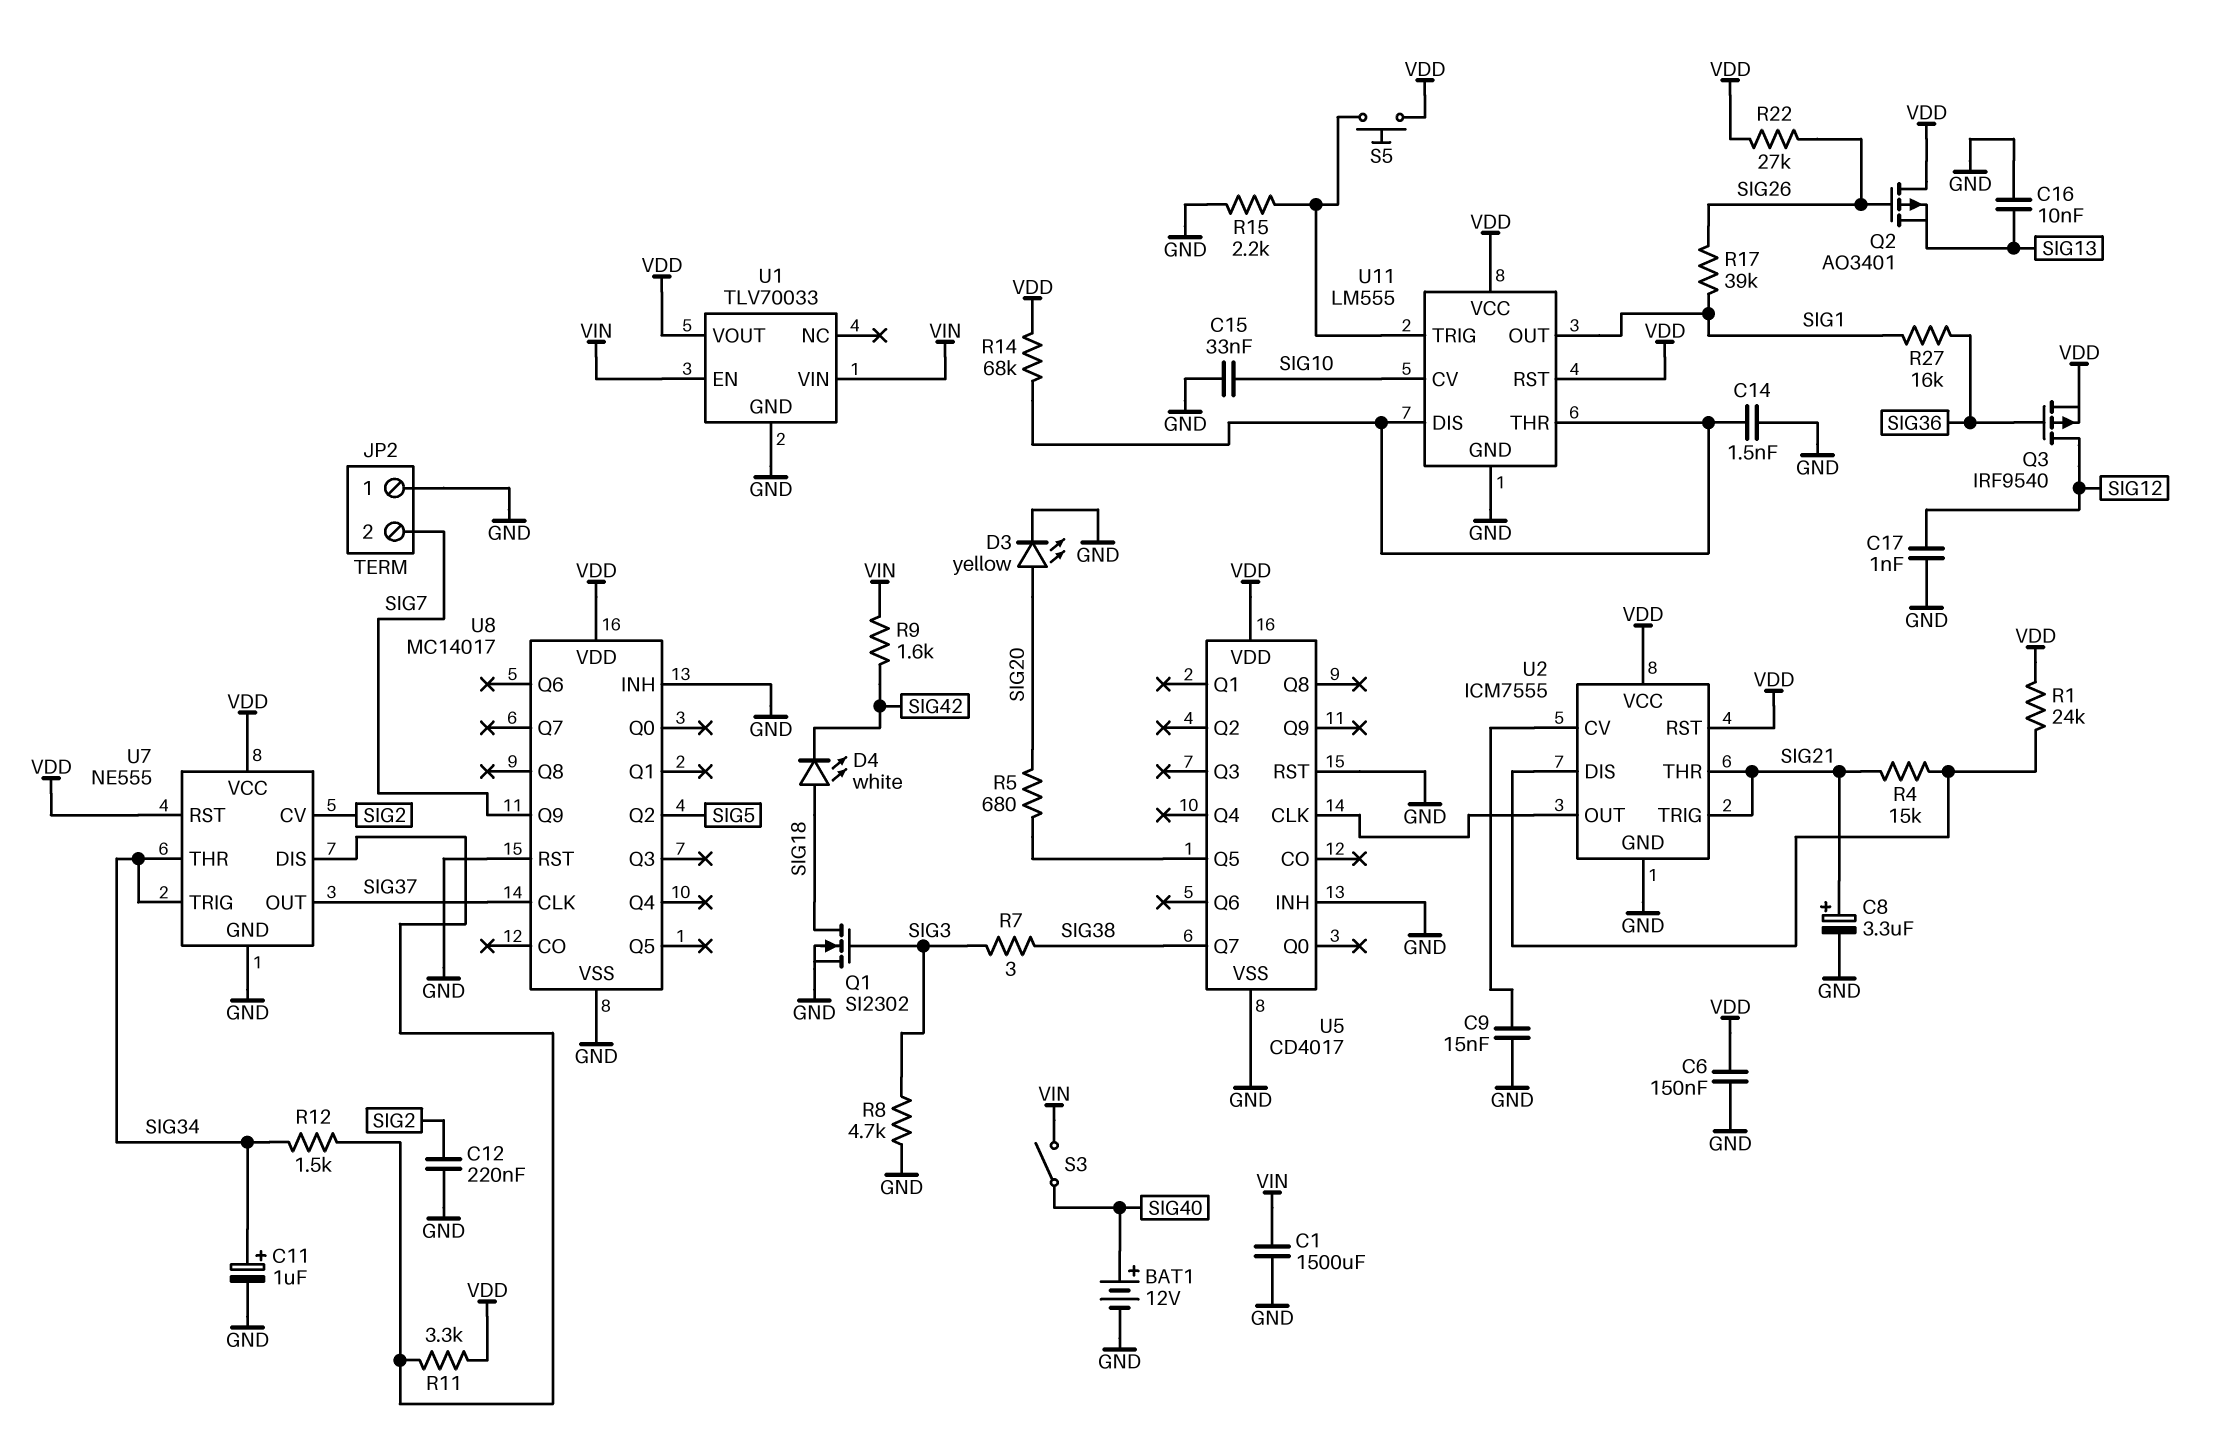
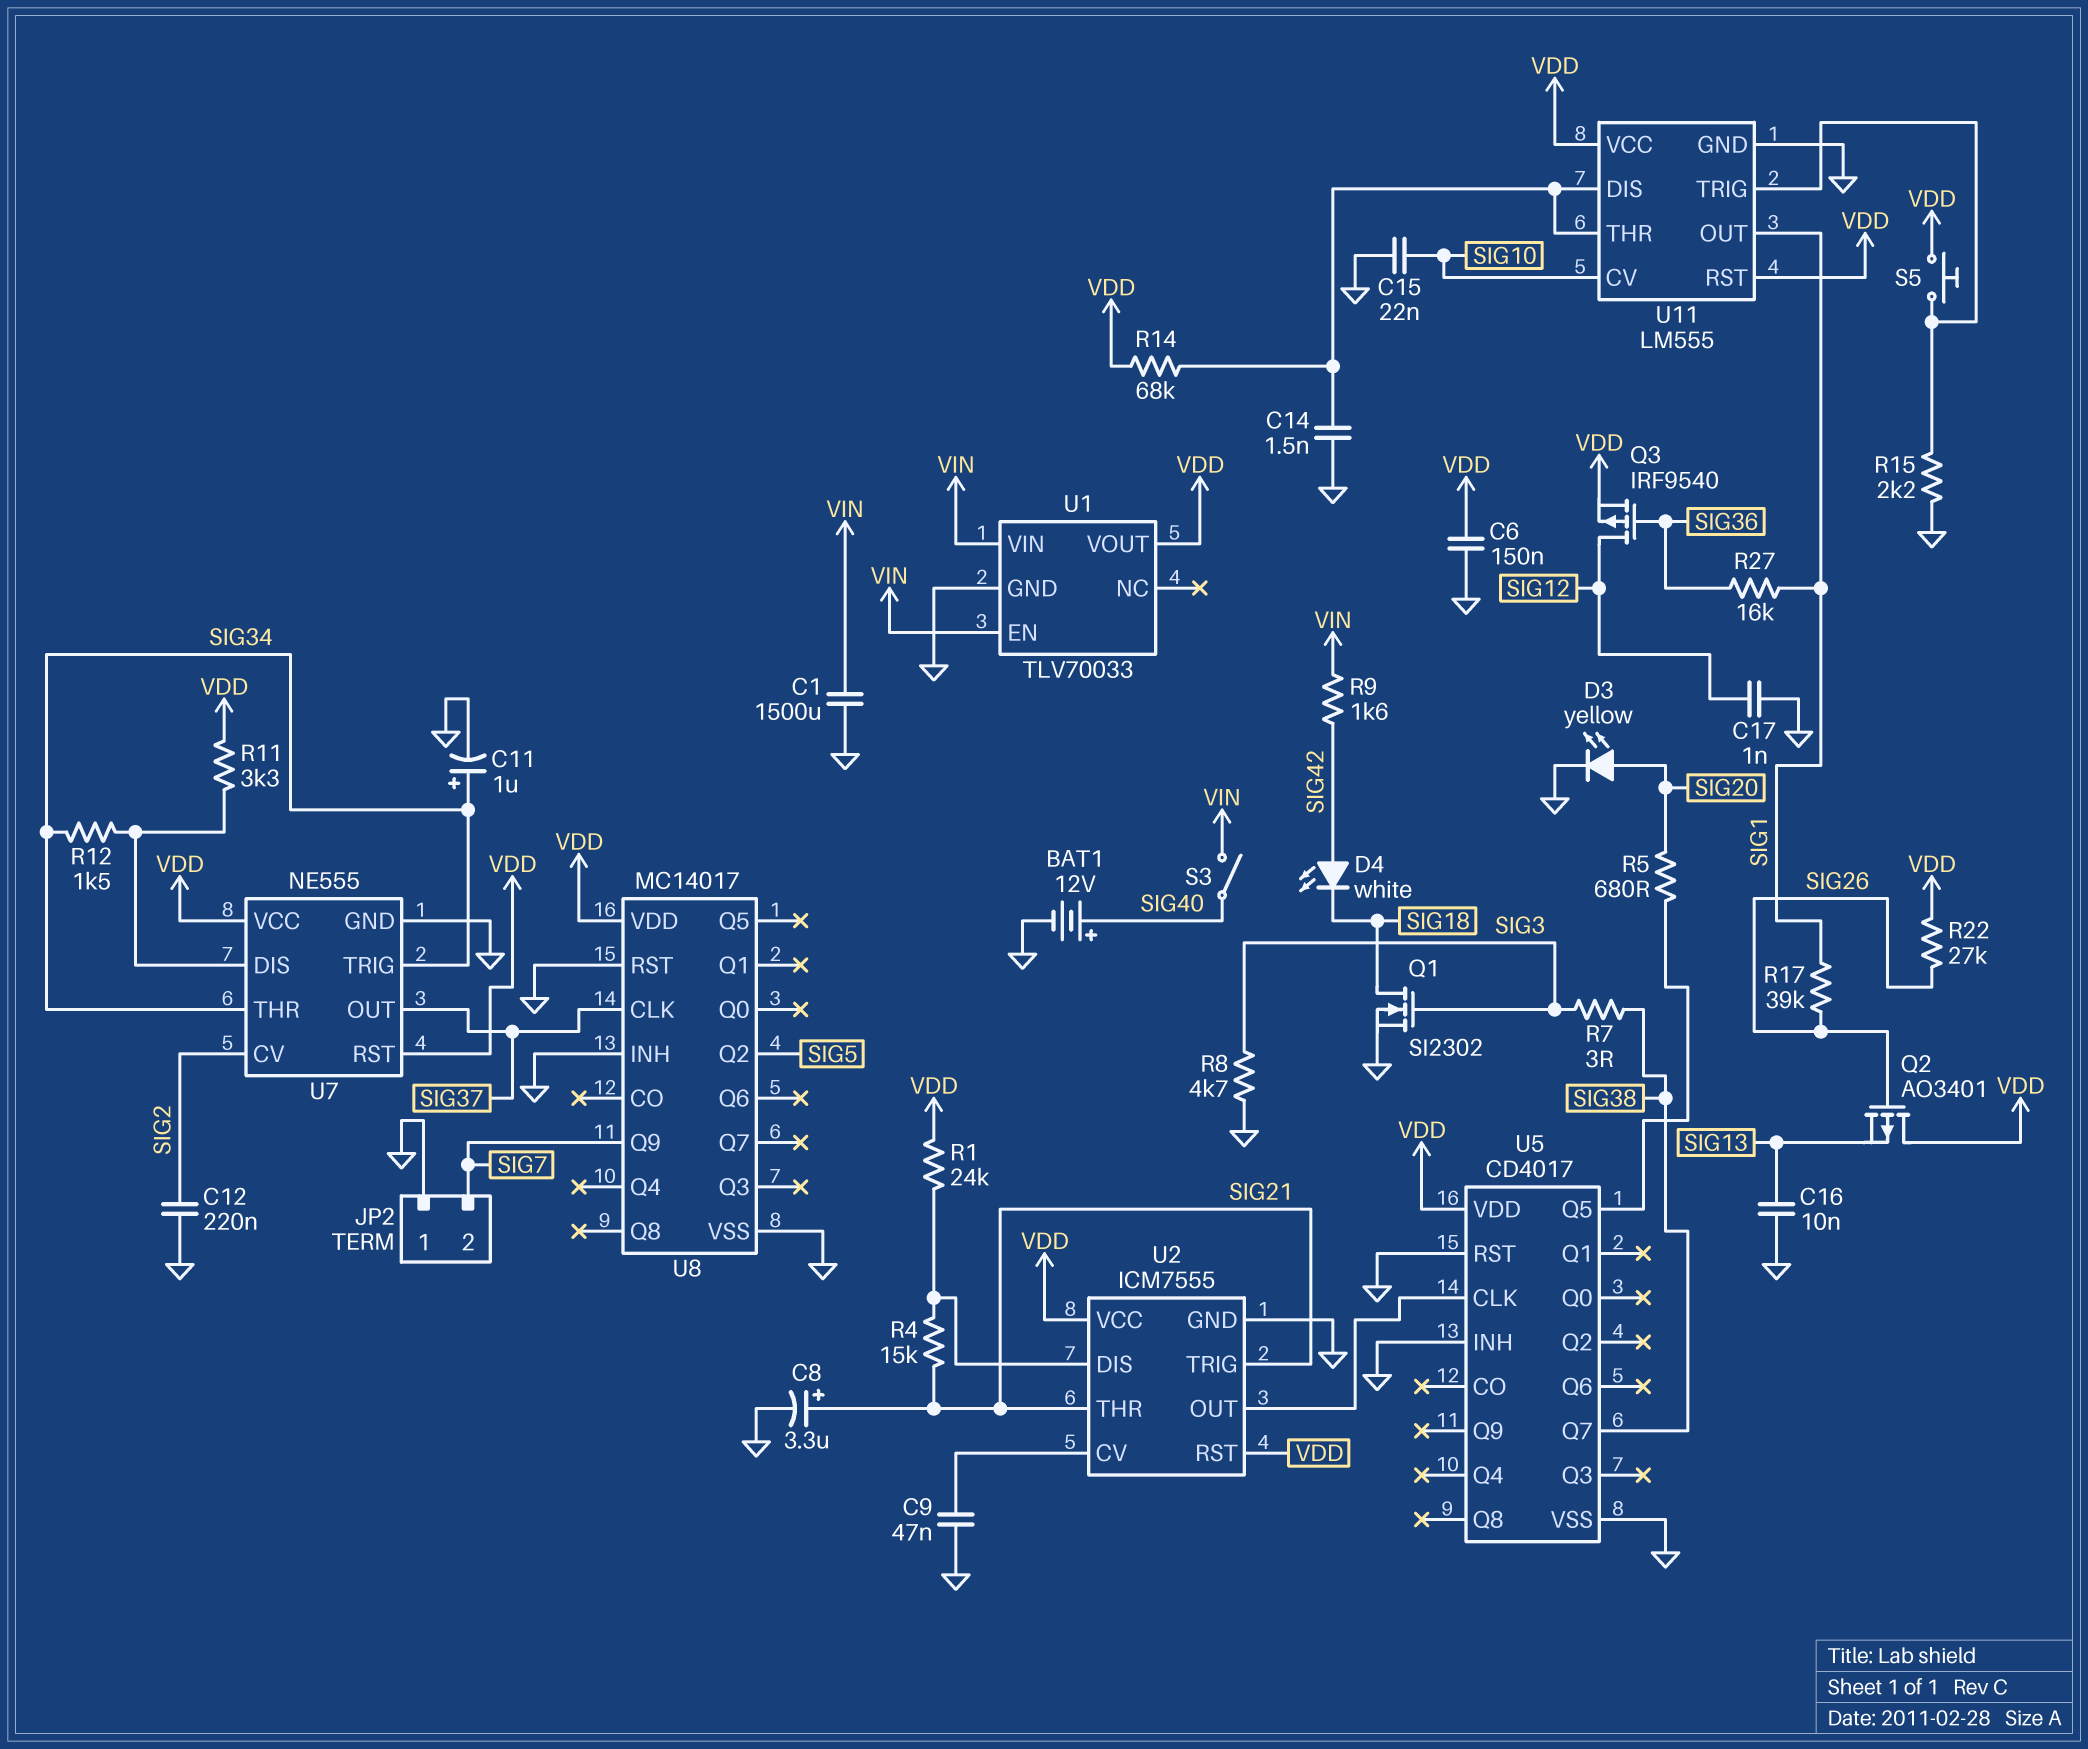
C9: 15nF (GND, U2/CV) -> 47nF (GND, U2/CV)
C15: 33nF (GND, SIG10) -> 22nF (GND, SIG10)
D4: LED white (A SIG18, K SIG42) -> LED white (A SIG42, K SIG18)

